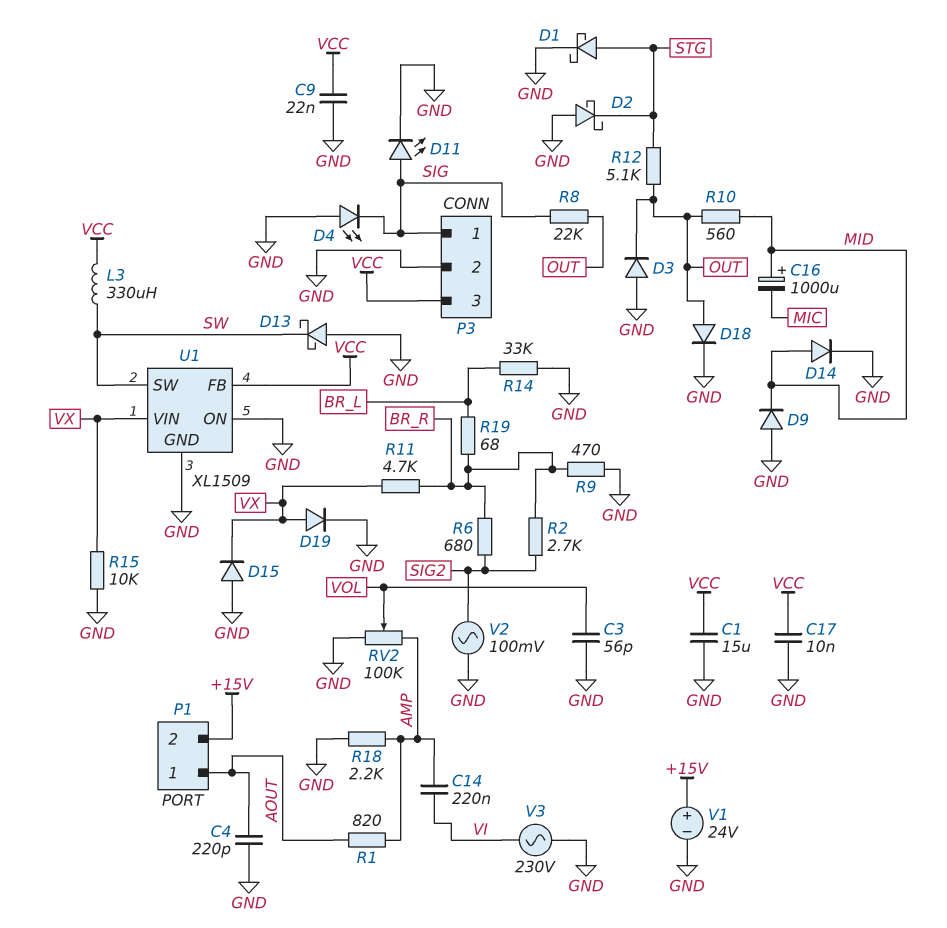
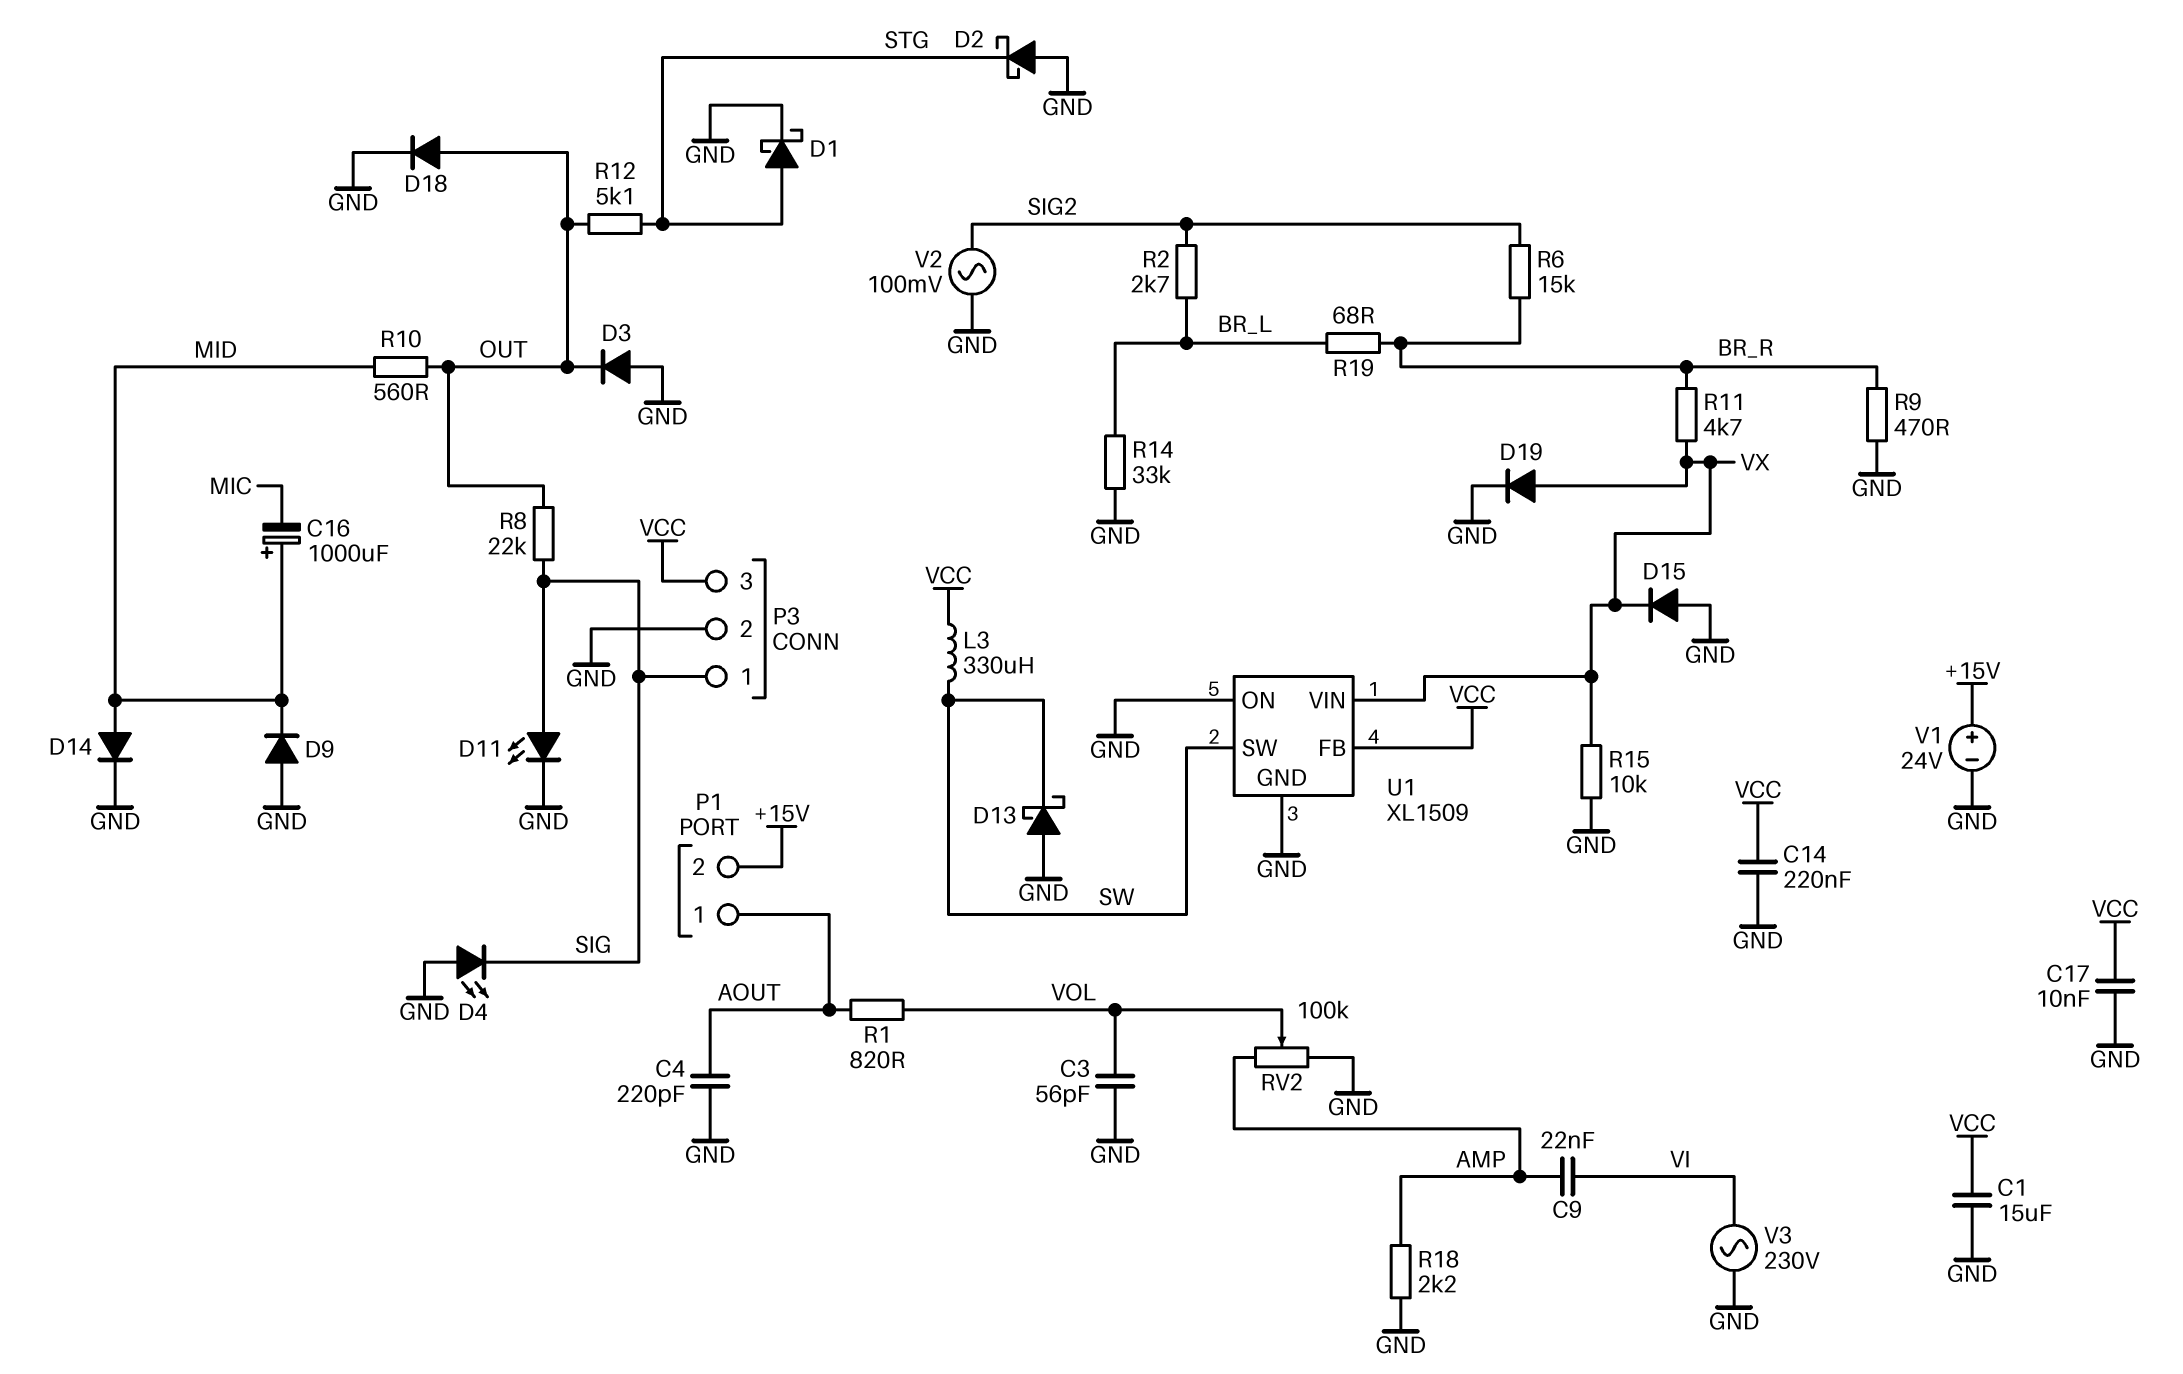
C9: 22nF (GND, VCC) -> 22nF (AMP, VI)
C14: 220nF (AMP, VI) -> 220nF (GND, VCC)
R1: 820 (AMP, AOUT) -> 820 (AOUT, VOL)
R2: 2.7k (BR_R, SIG2) -> 2.7k (BR_L, SIG2)
R6: 680 (BR_R, SIG2) -> 15k (BR_R, SIG2)

